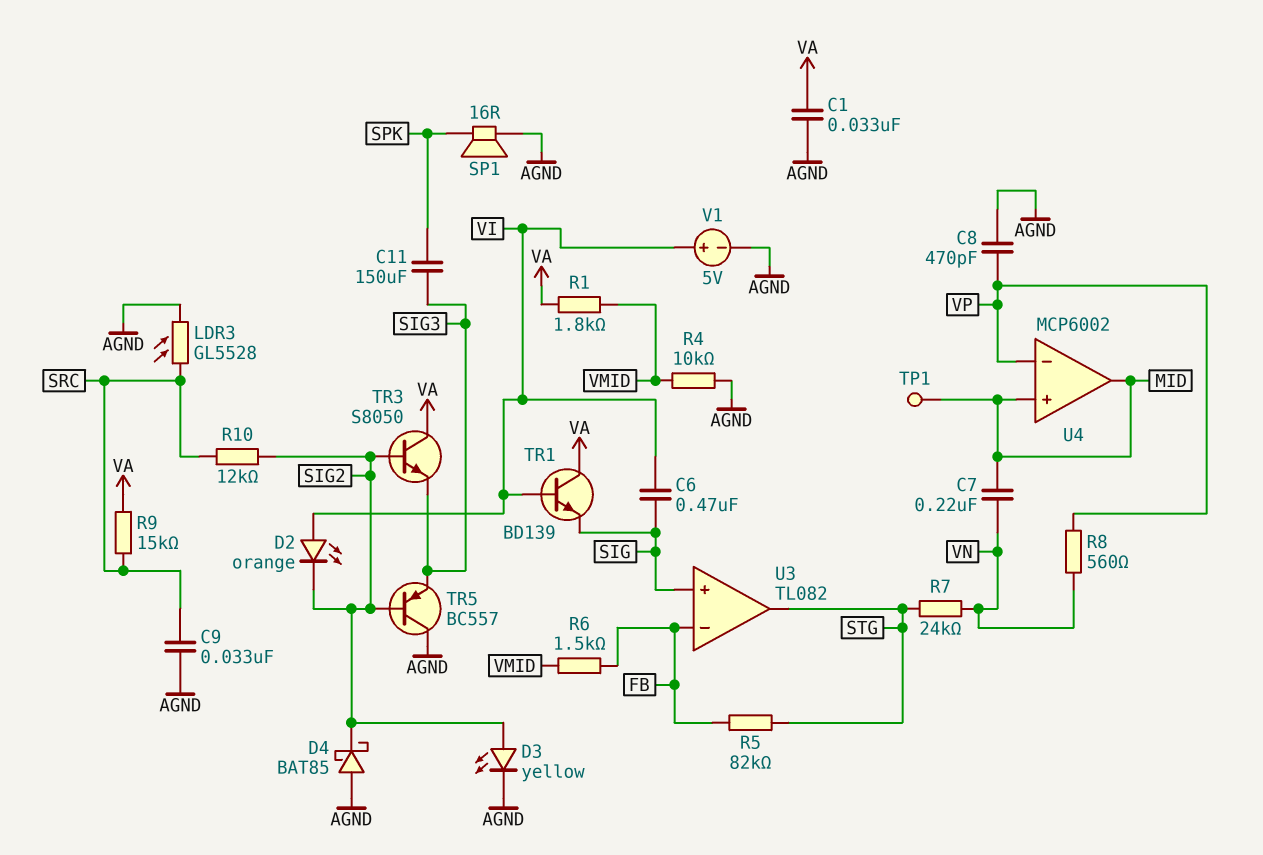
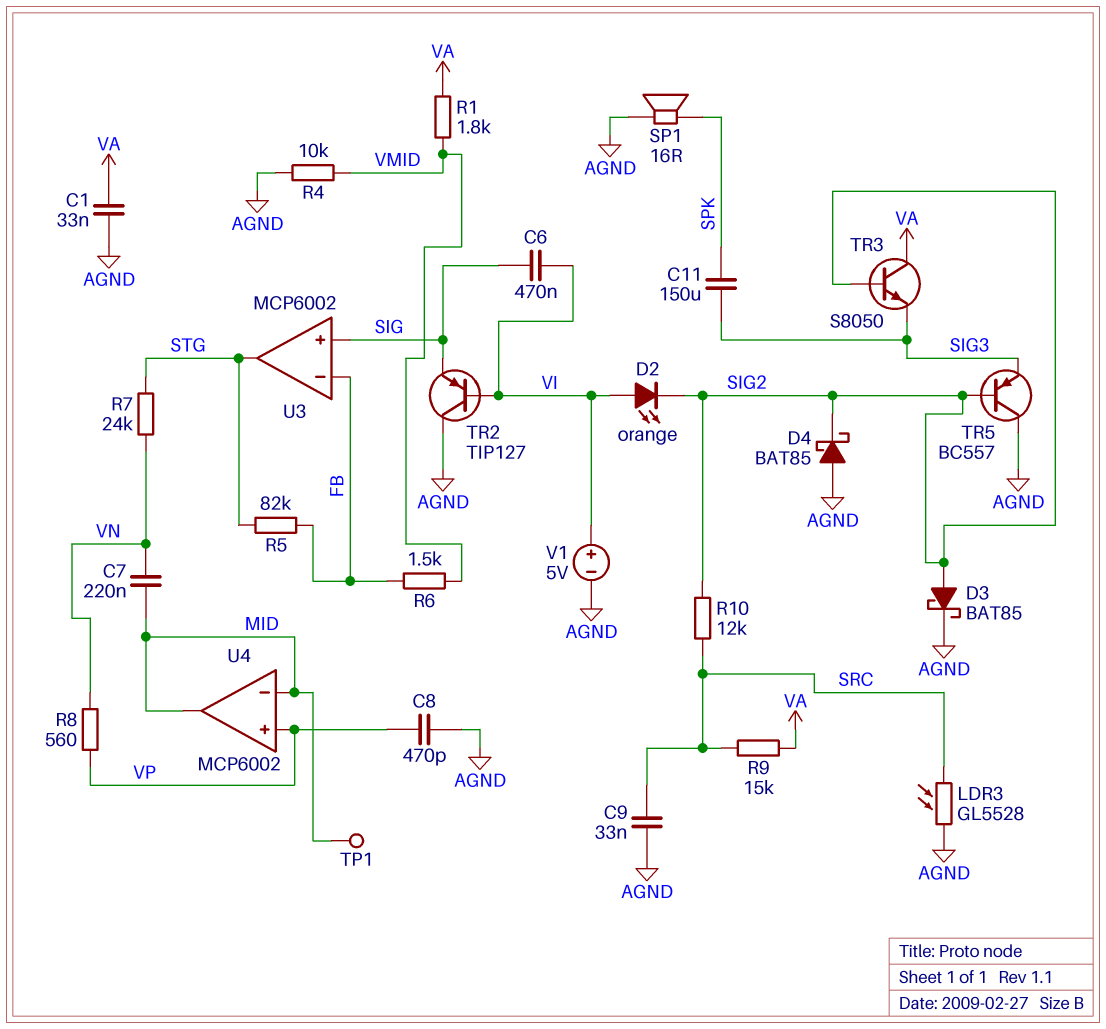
D3: LED yellow (A SIG2, K AGND) -> schottky BAT85 (A SIG2, K AGND)
TR1: NPN BD139 (B VI, C VA, E SIG) -> none
TR2: none -> PNP TIP127 (B VI, C AGND, E SIG)
U3: TL082 -> MCP6002
U4 pin in+: MID -> VP
U4 pin in-: VP -> MID

